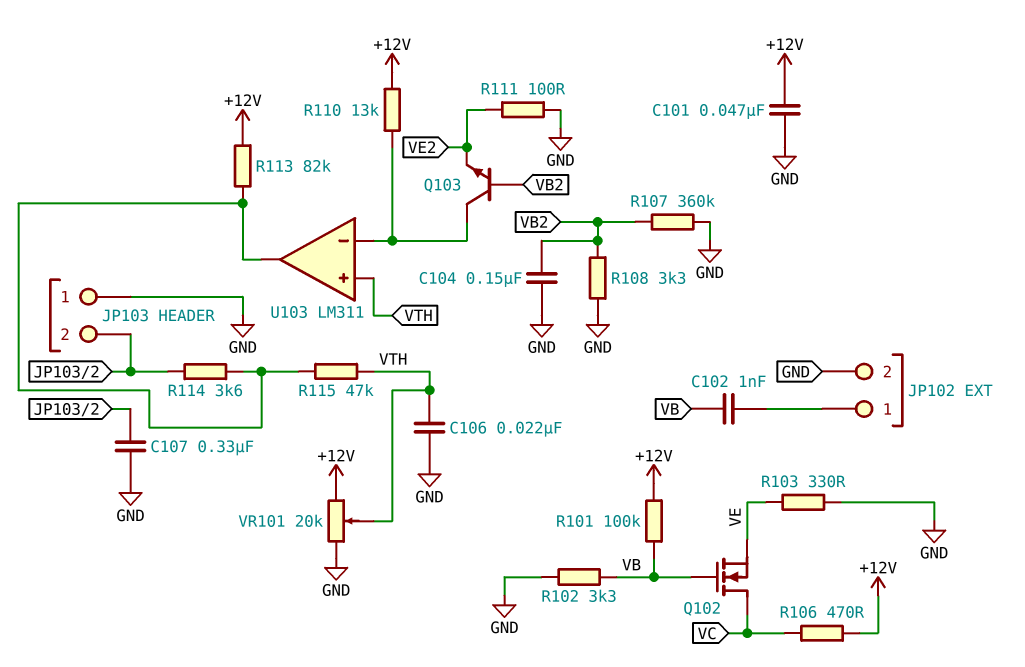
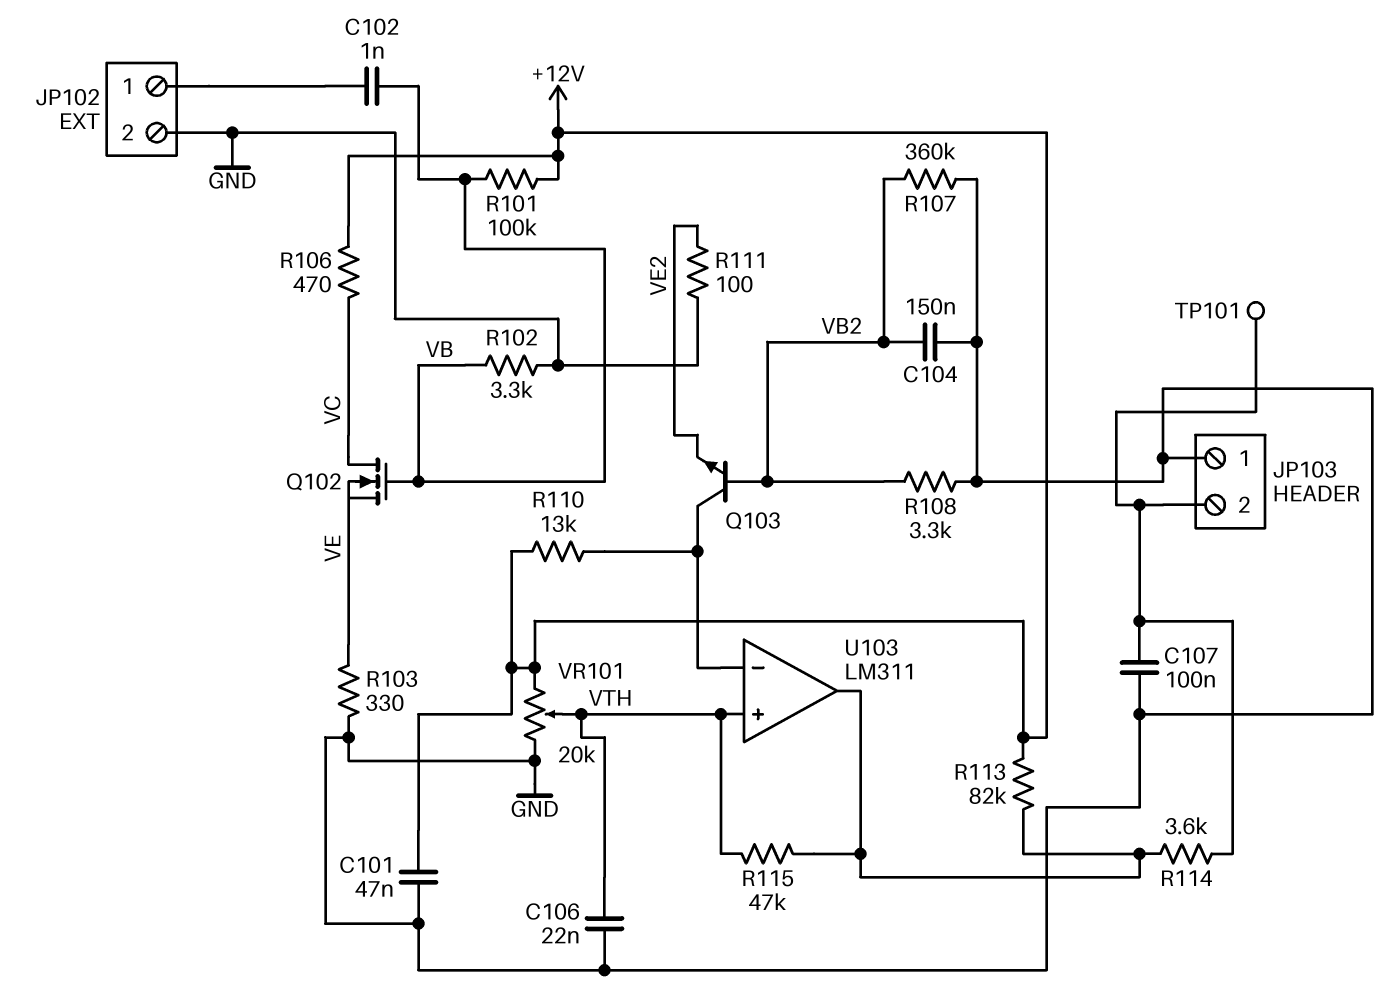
C107: 330nF (GND, JP103/2) -> 100nF (GND, JP103/2)
TP101: none -> test point (JP103/2)

